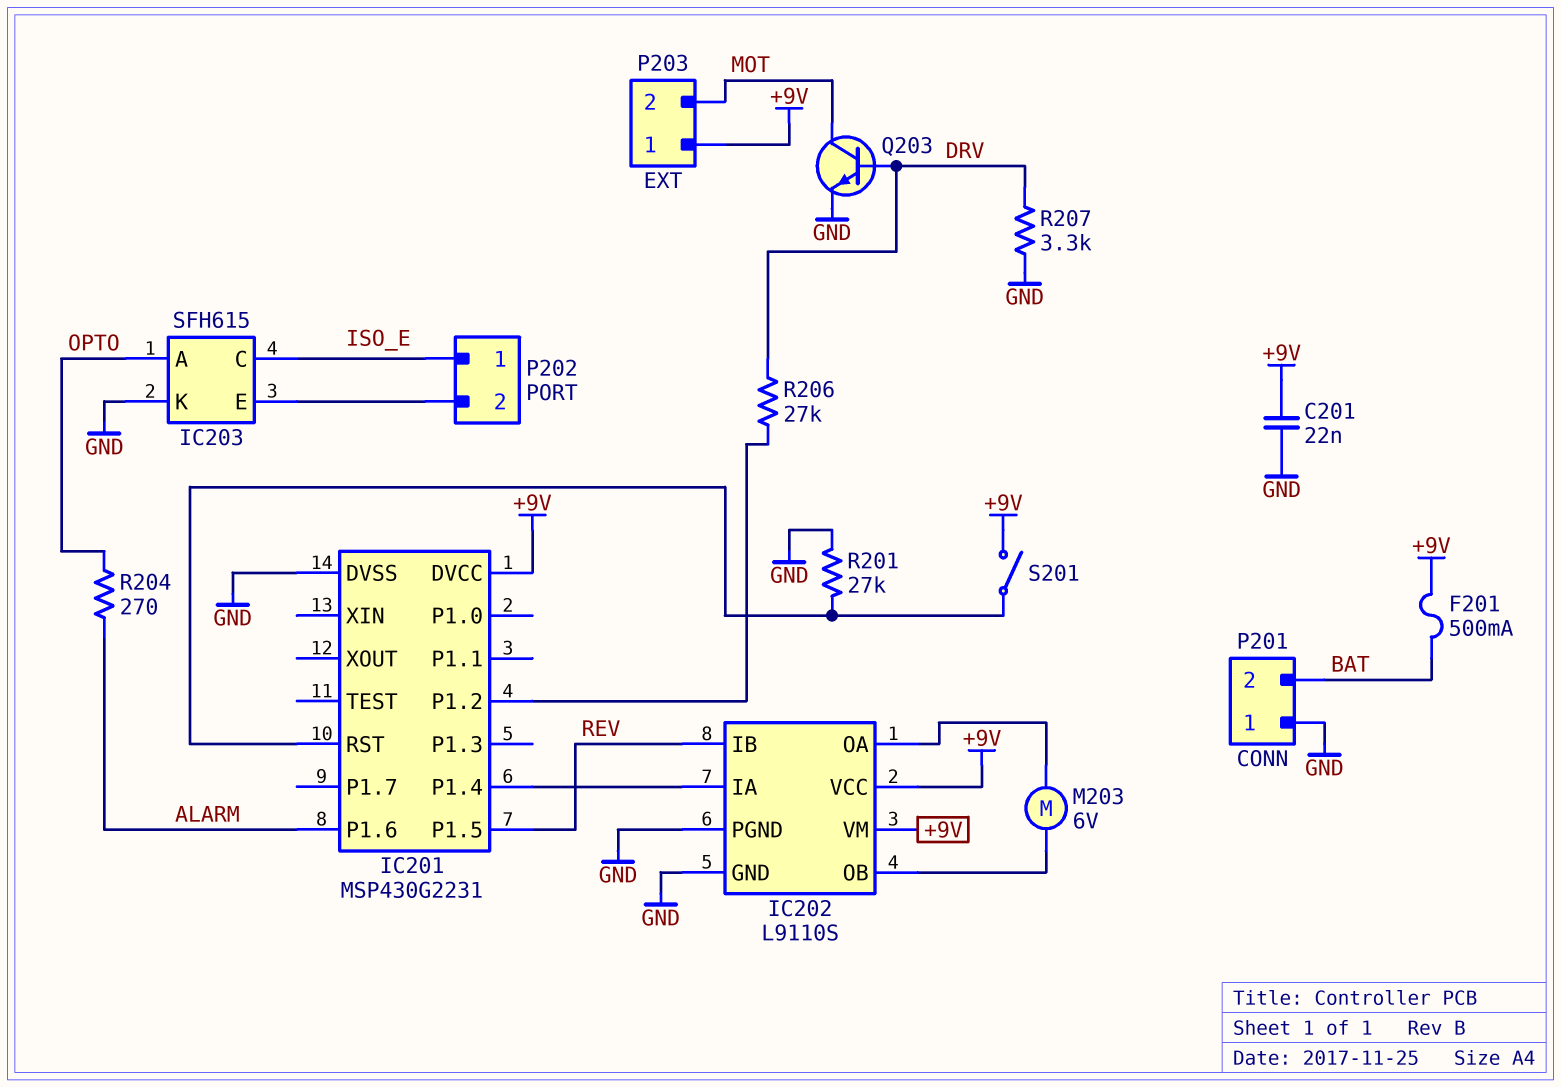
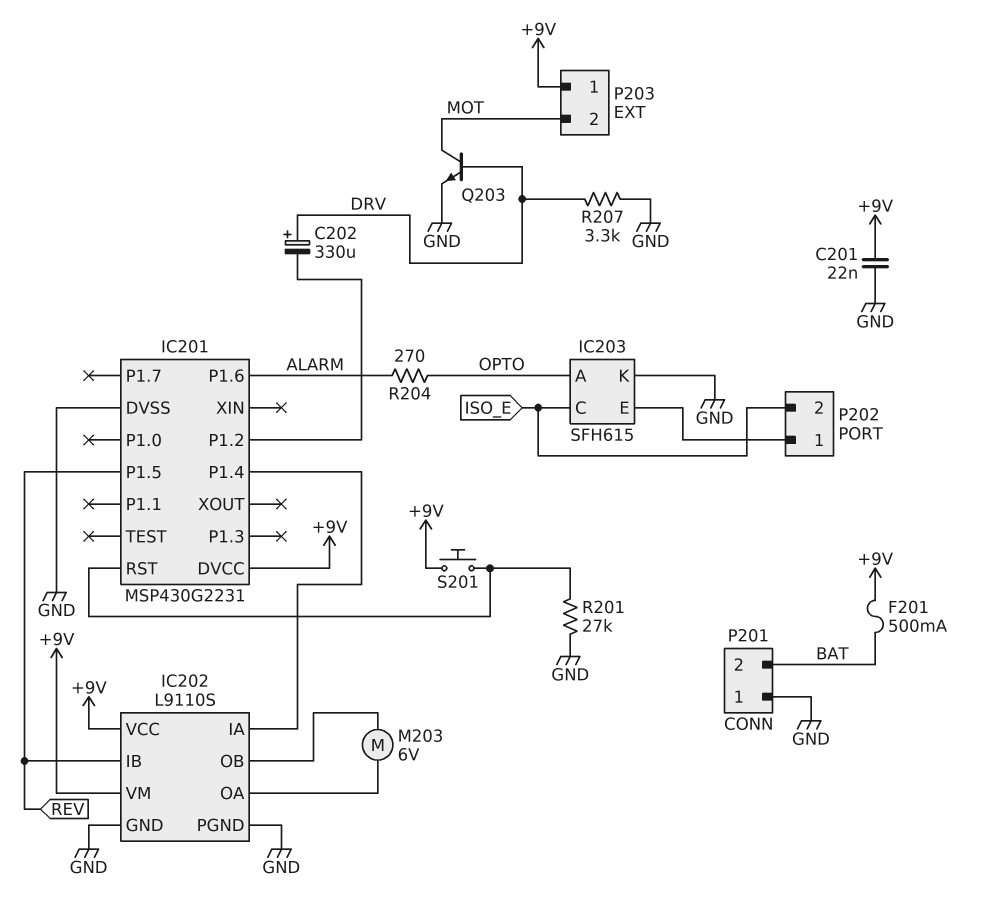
C202: none -> 330uF (plus DRV, minus IC201/P1.2)
P202 pin 1: ISO_E -> IC203/E
P202 pin 2: IC203/E -> ISO_E
R206: 27k (DRV, IC201/P1.2) -> none
S201: switch (+9V, IC201/RST) -> button (+9V, IC201/RST)

